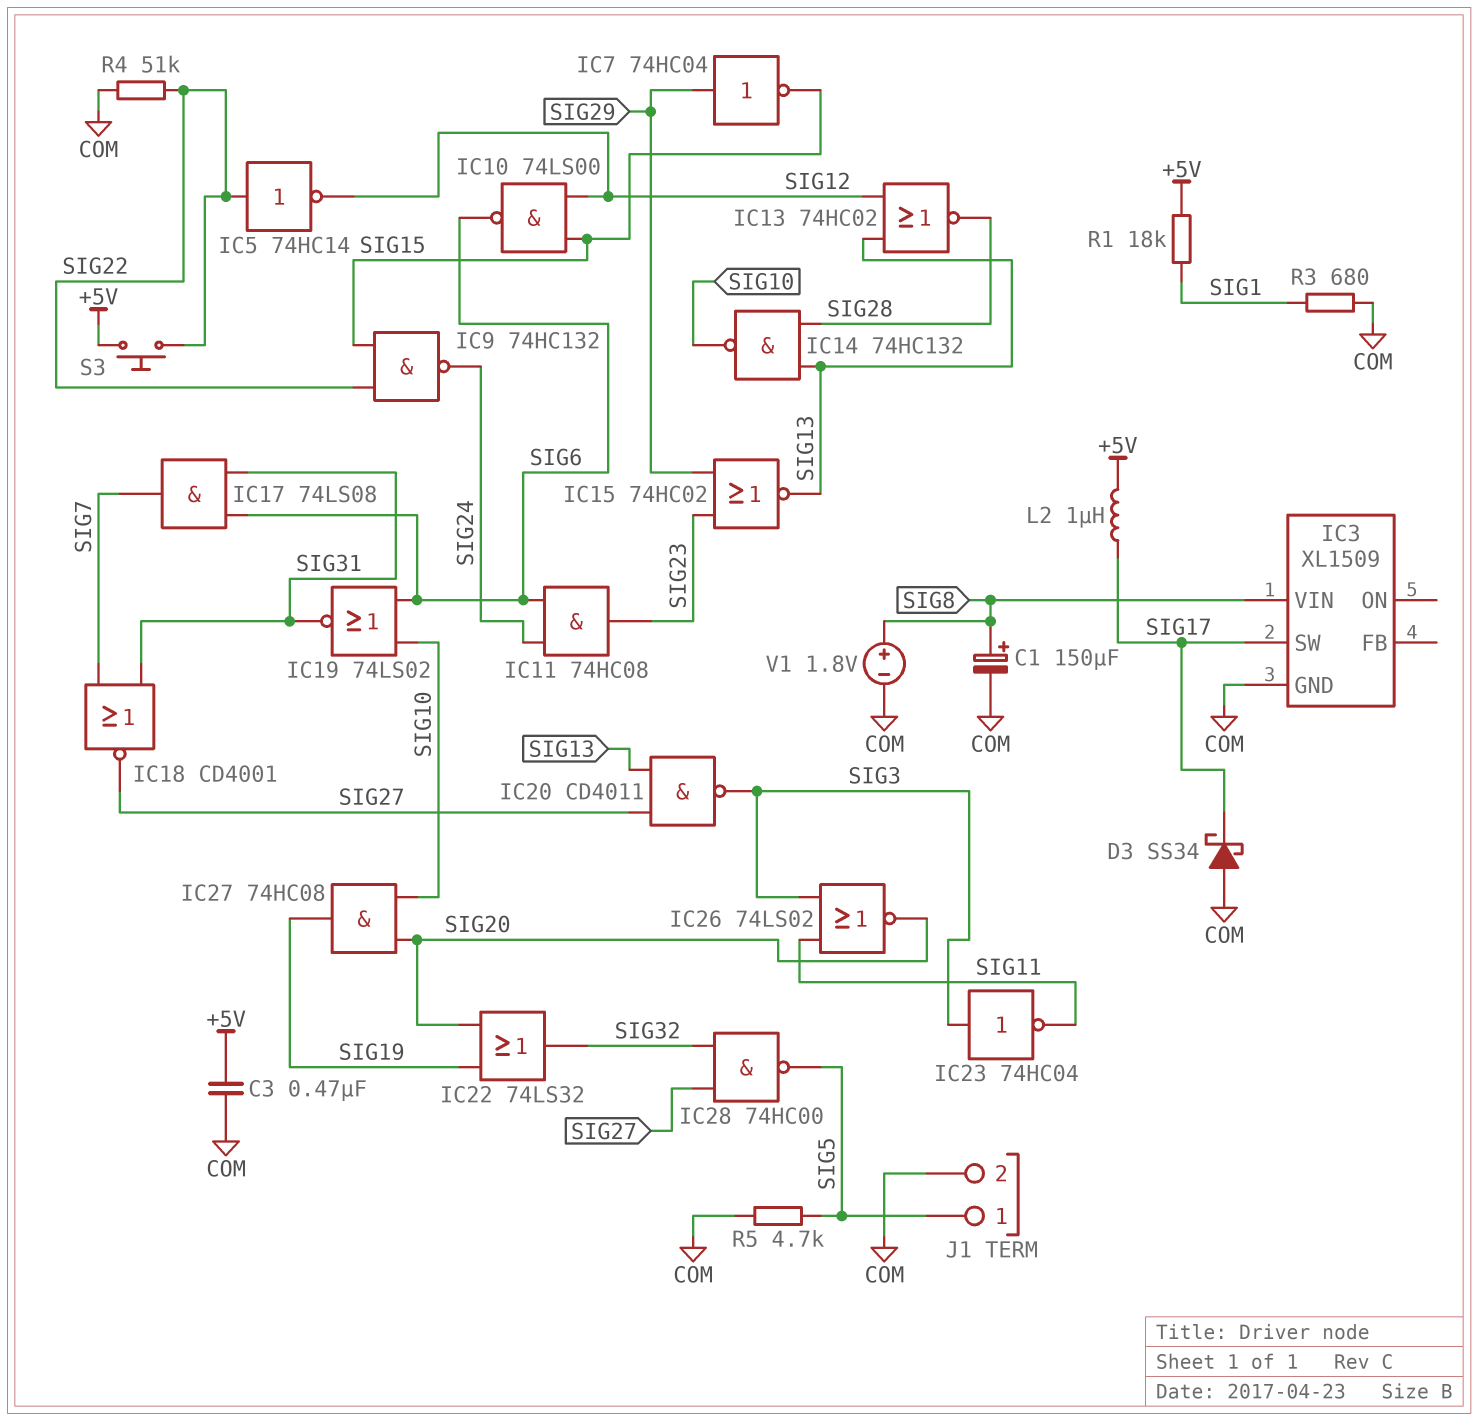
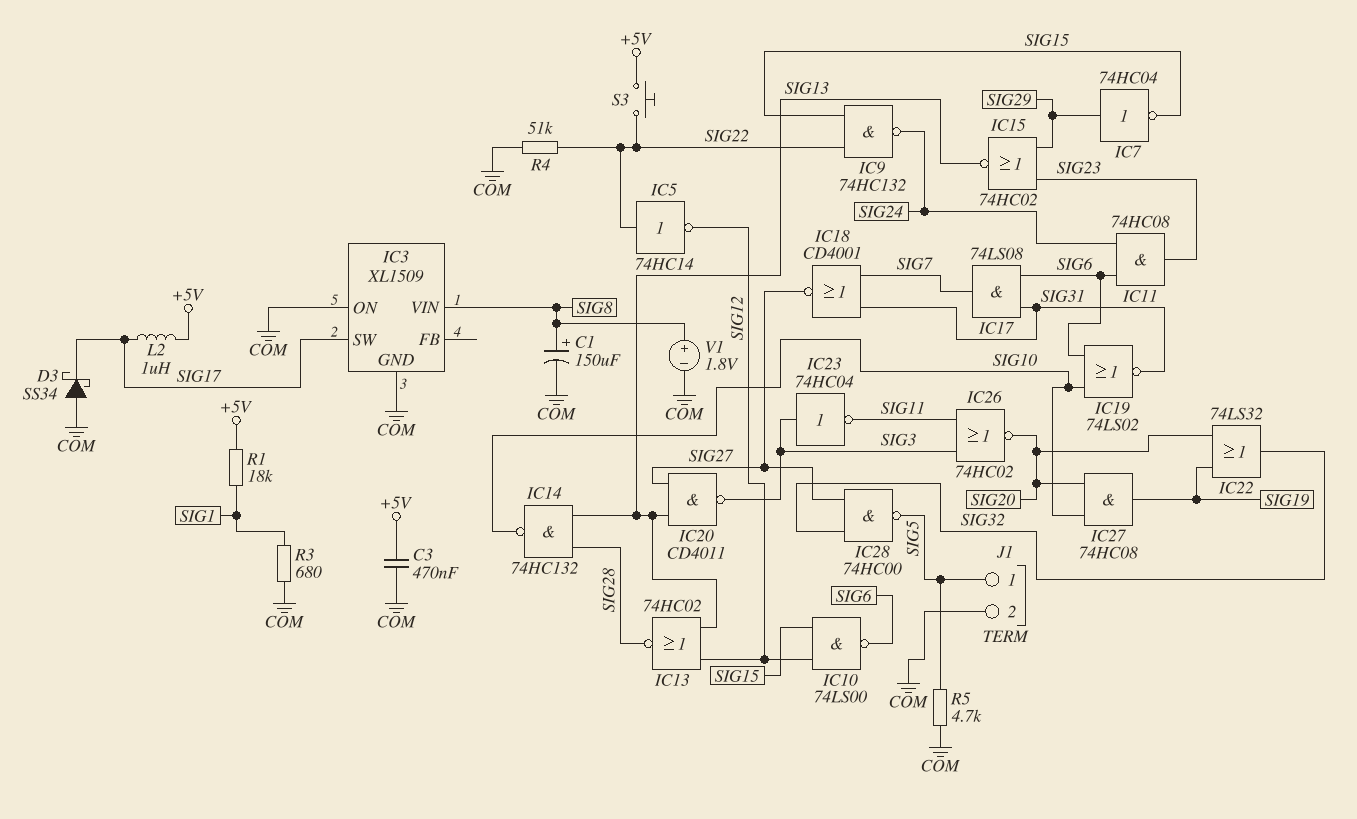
IC3 pin ON: none -> COM
IC26: NOR 74LS02 (in SIG3, in SIG11, out SIG20) -> NOR 74HC02 (in SIG3, in SIG11, out SIG20)

